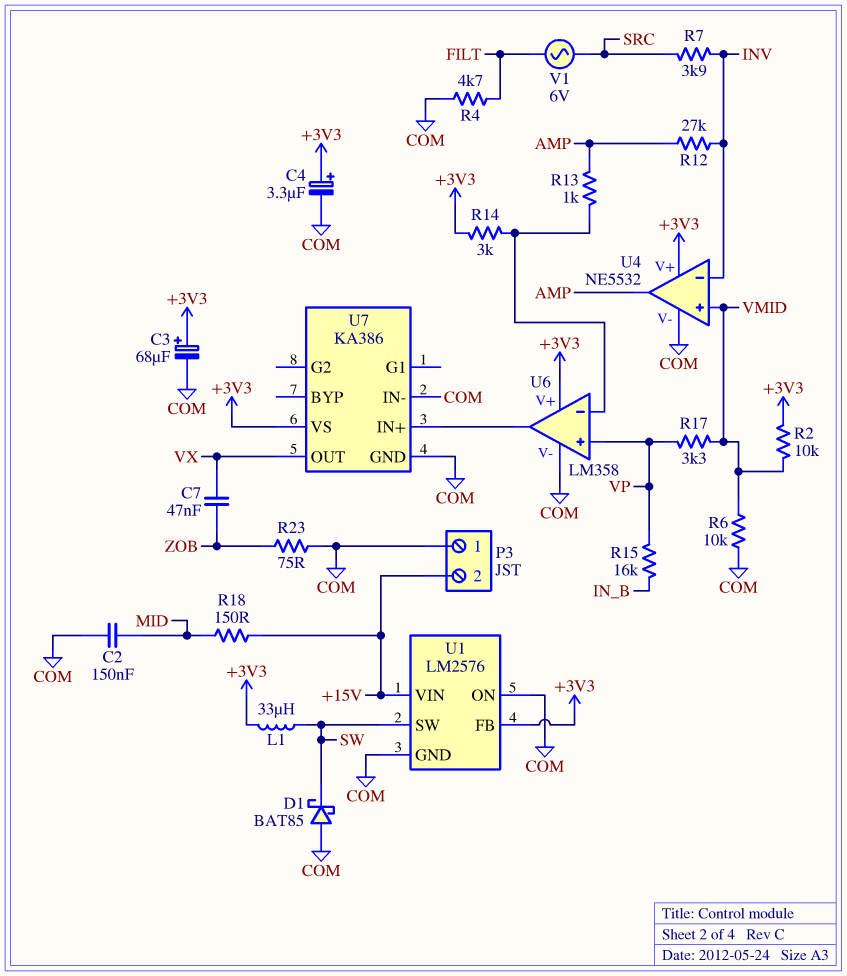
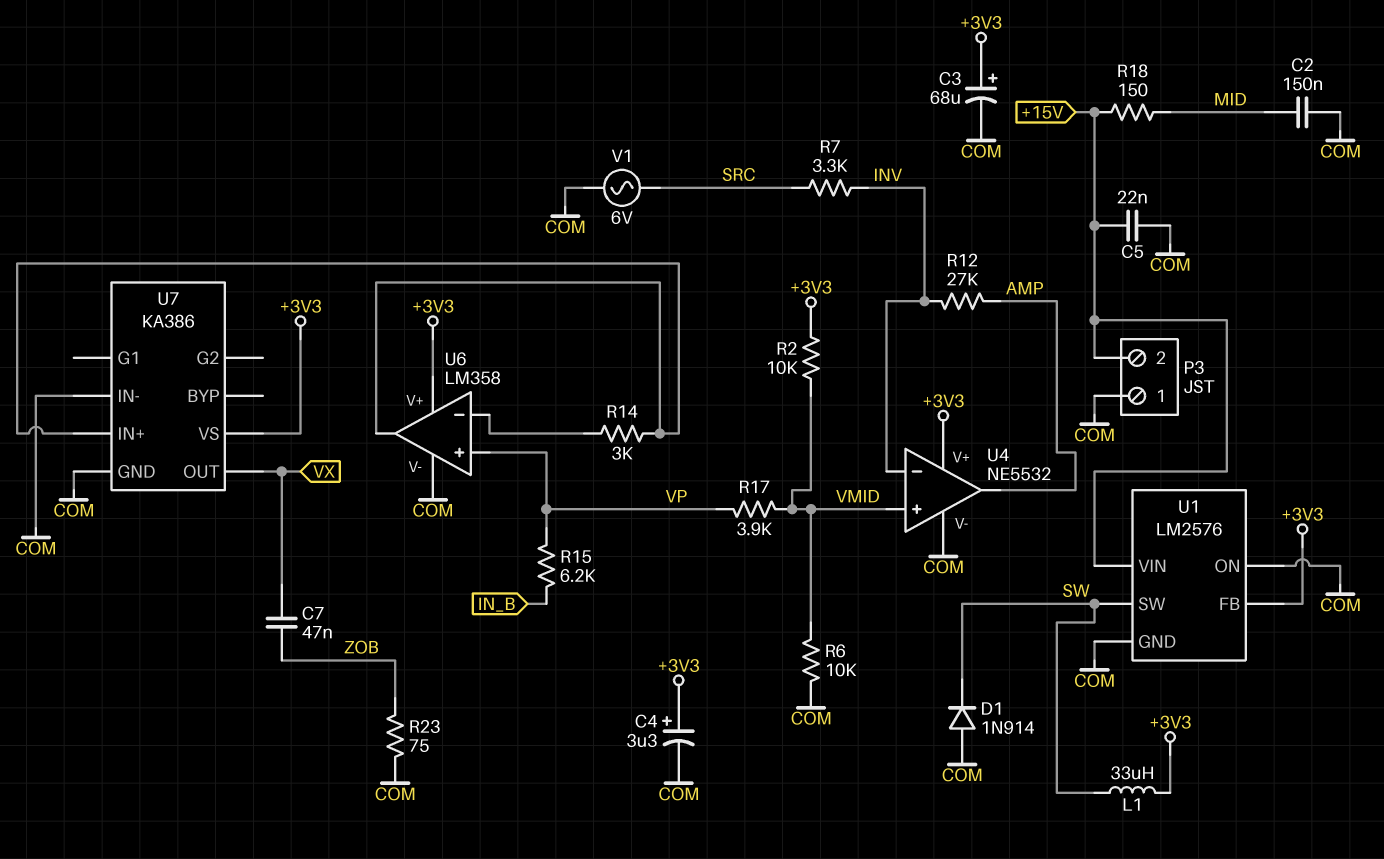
C5: none -> 22nF (+15V, COM)
D1: schottky BAT85 (A COM, K SW) -> diode 1N914 (A COM, K SW)
R4: 4.7k (COM, FILT) -> none
R7: 3.9k (INV, SRC) -> 3.3k (INV, SRC)
R13: 1k (AMP, U6/in-) -> none
R14: 3k (+3V3, U6/in-) -> 3k (U6/in-, U6/out)
R15: 16k (IN_B, VP) -> 6.2k (IN_B, VP)
R17: 3.3k (VMID, VP) -> 3.9k (VMID, VP)
V1: AC 6V (FILT, SRC) -> AC 6V (COM, SRC)

